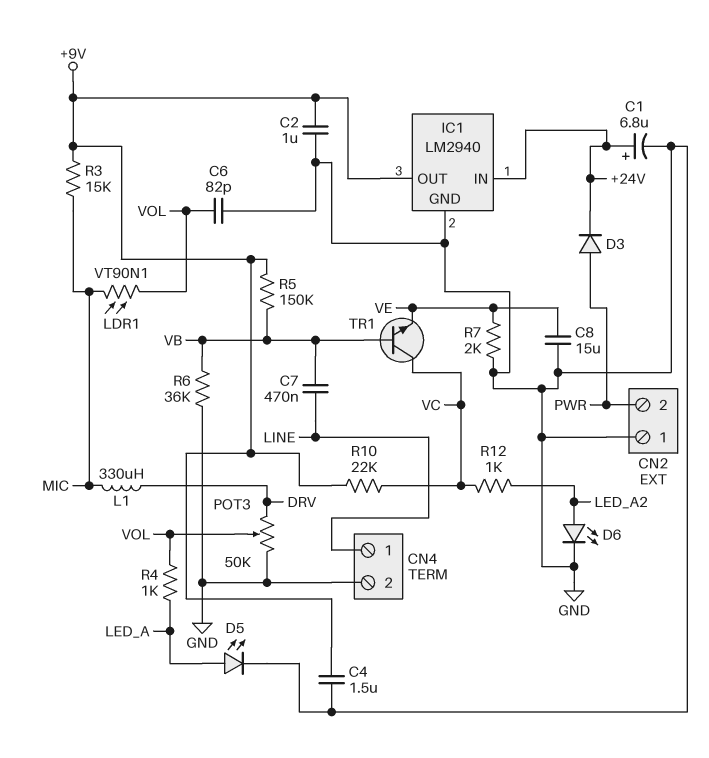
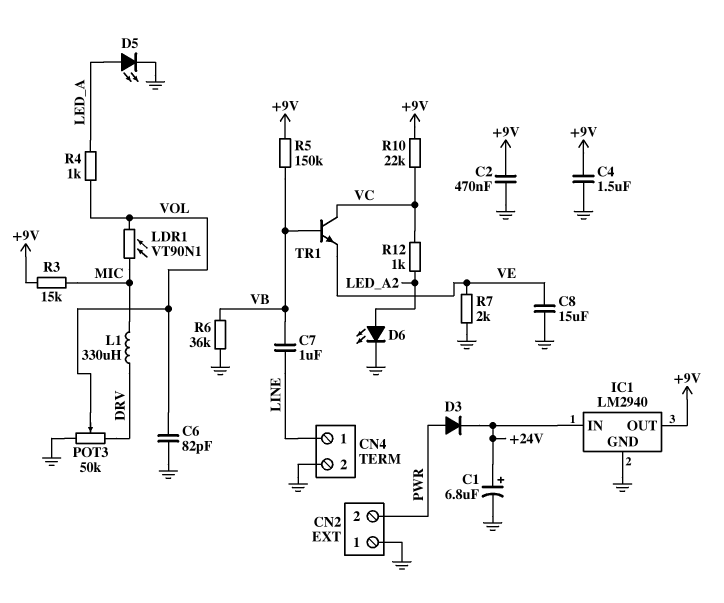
C2: 1uF (+9V, GND) -> 470nF (+9V, GND)
C7: 470nF (LINE, VB) -> 1uF (LINE, VB)

